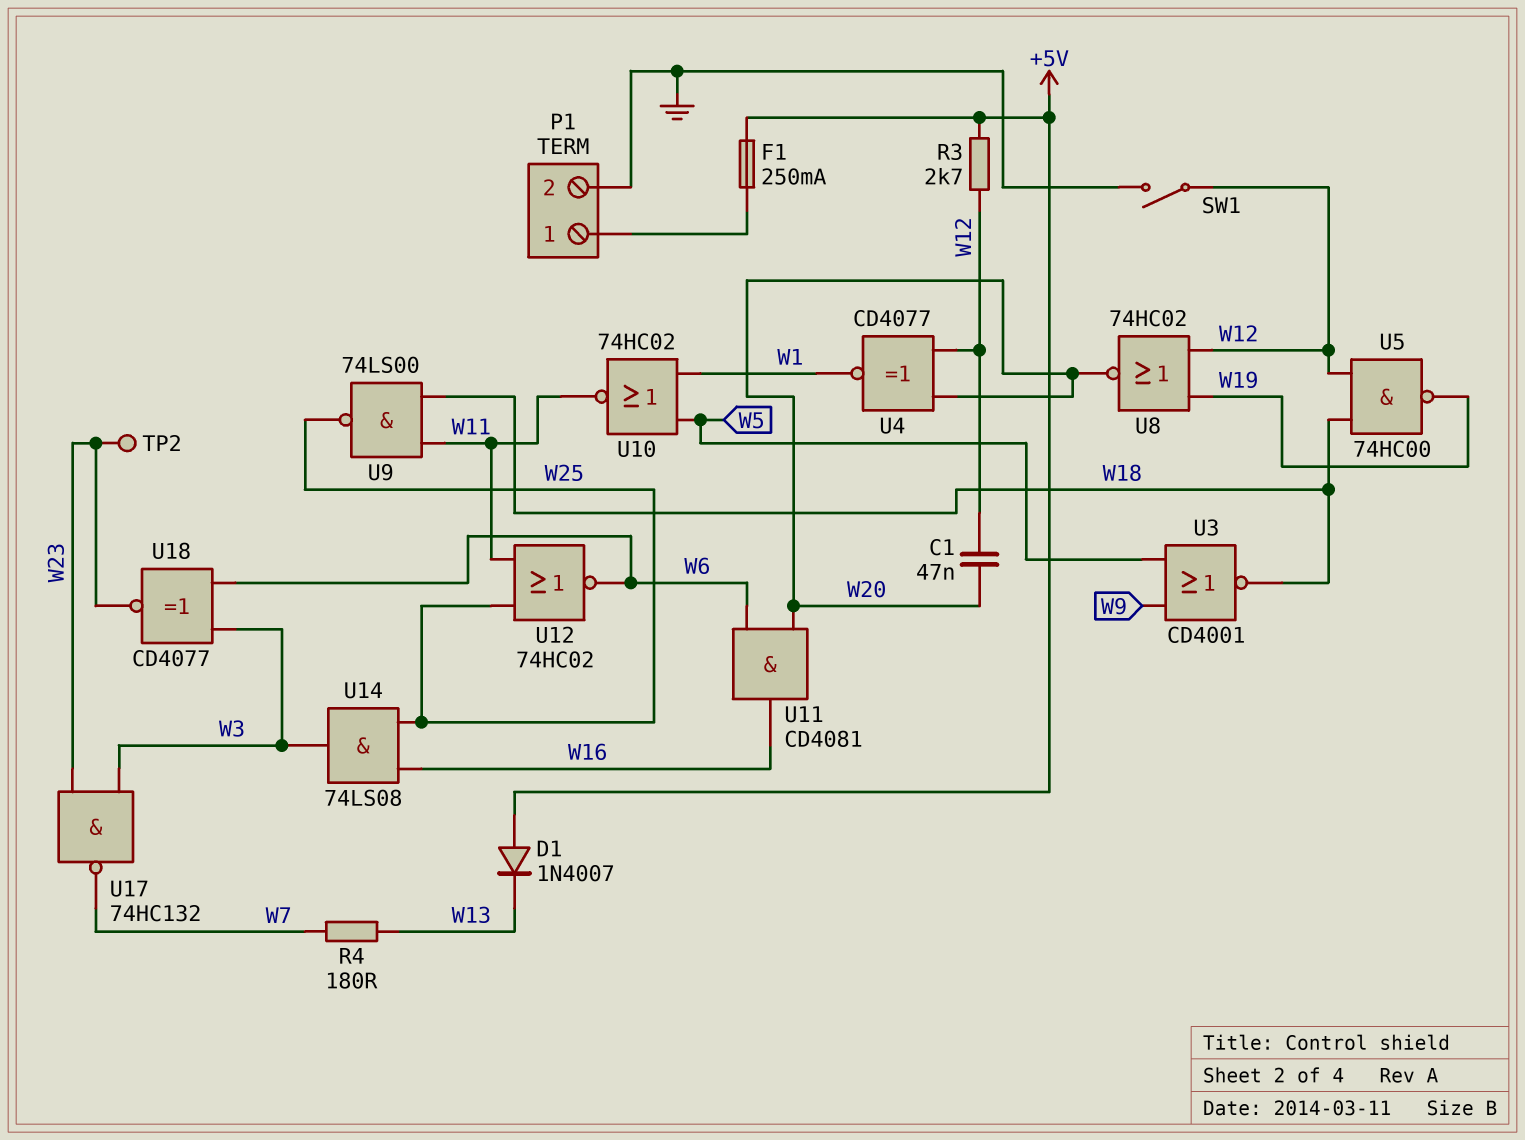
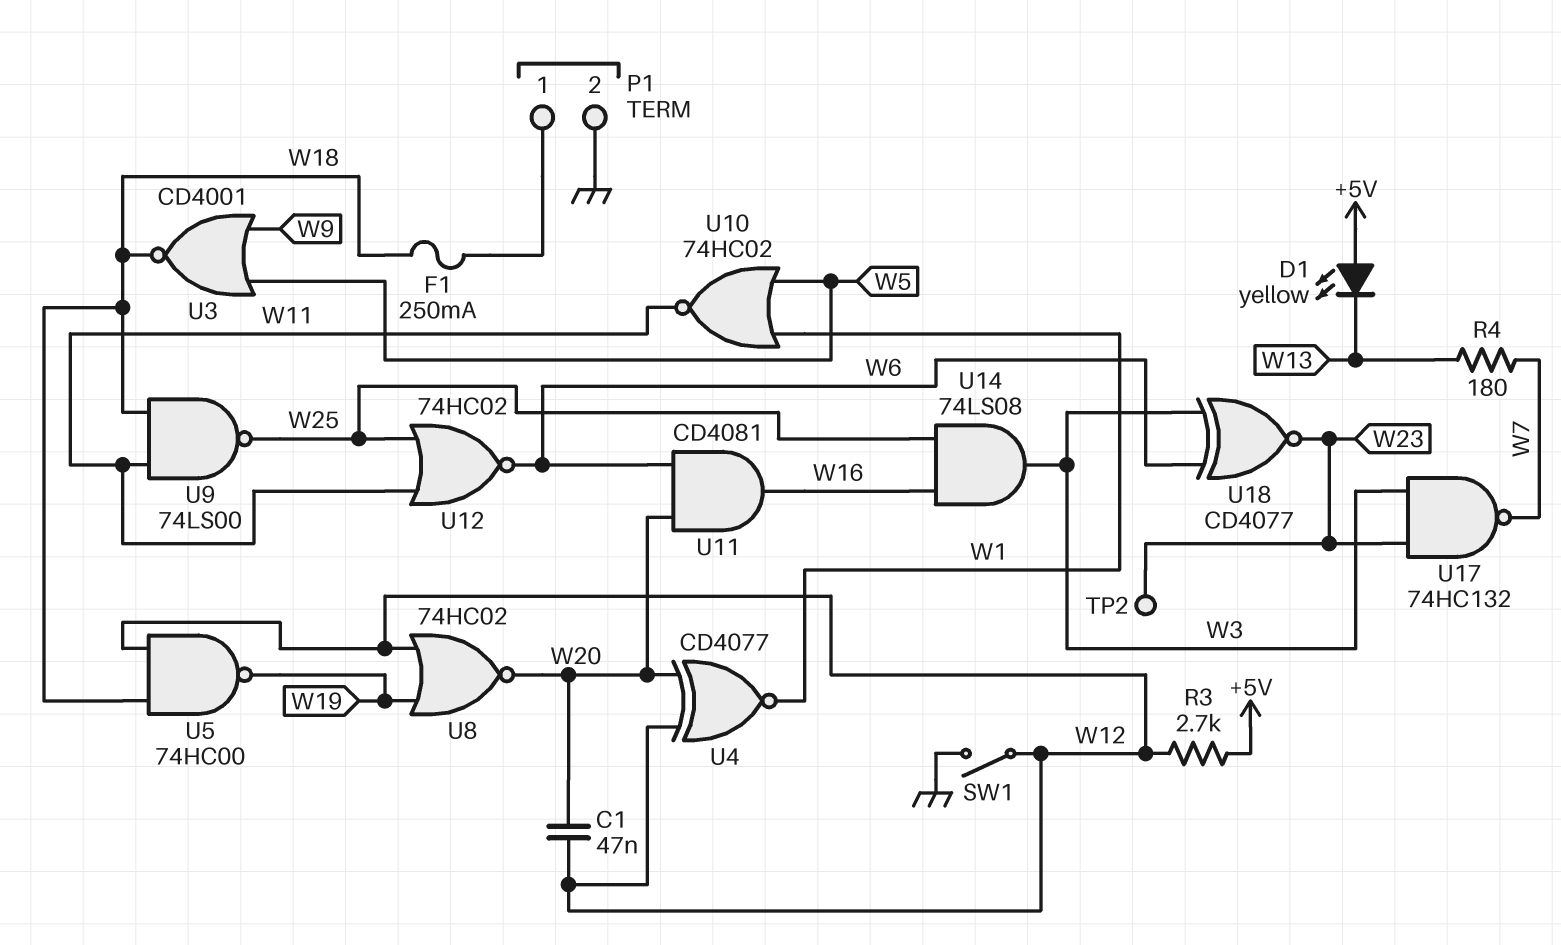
D1: diode 1N4007 (A +5V, K W13) -> LED yellow (A +5V, K W13)
F1: 250mA (+5V, P1/1) -> 250mA (P1/1, W18)

